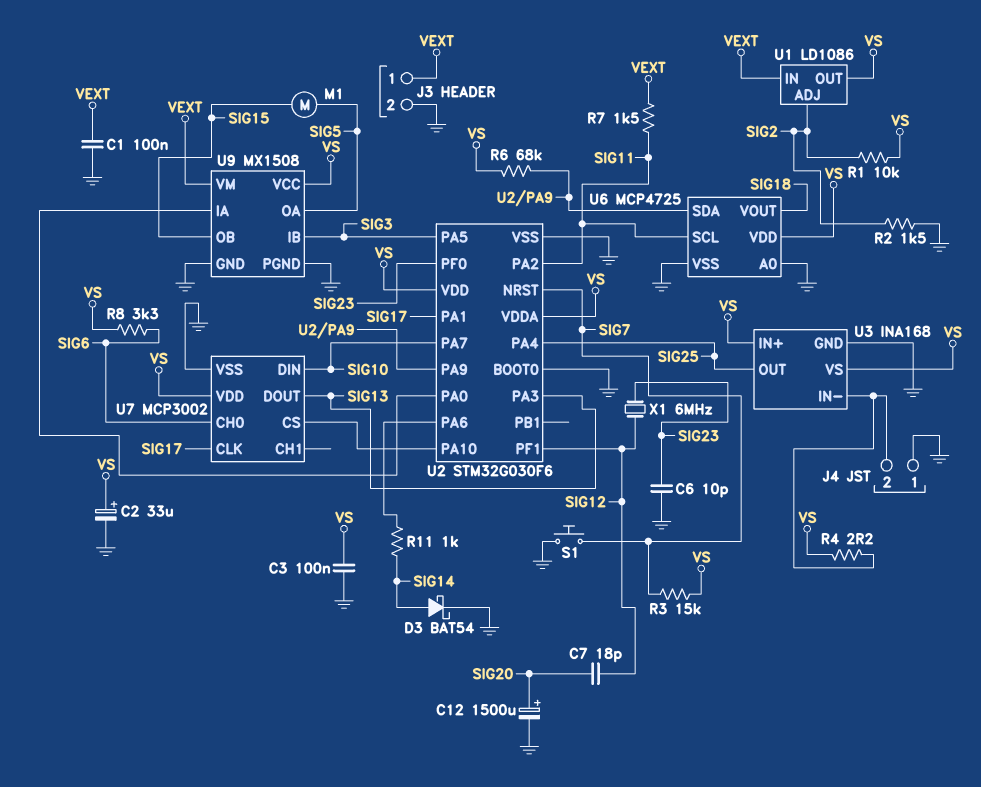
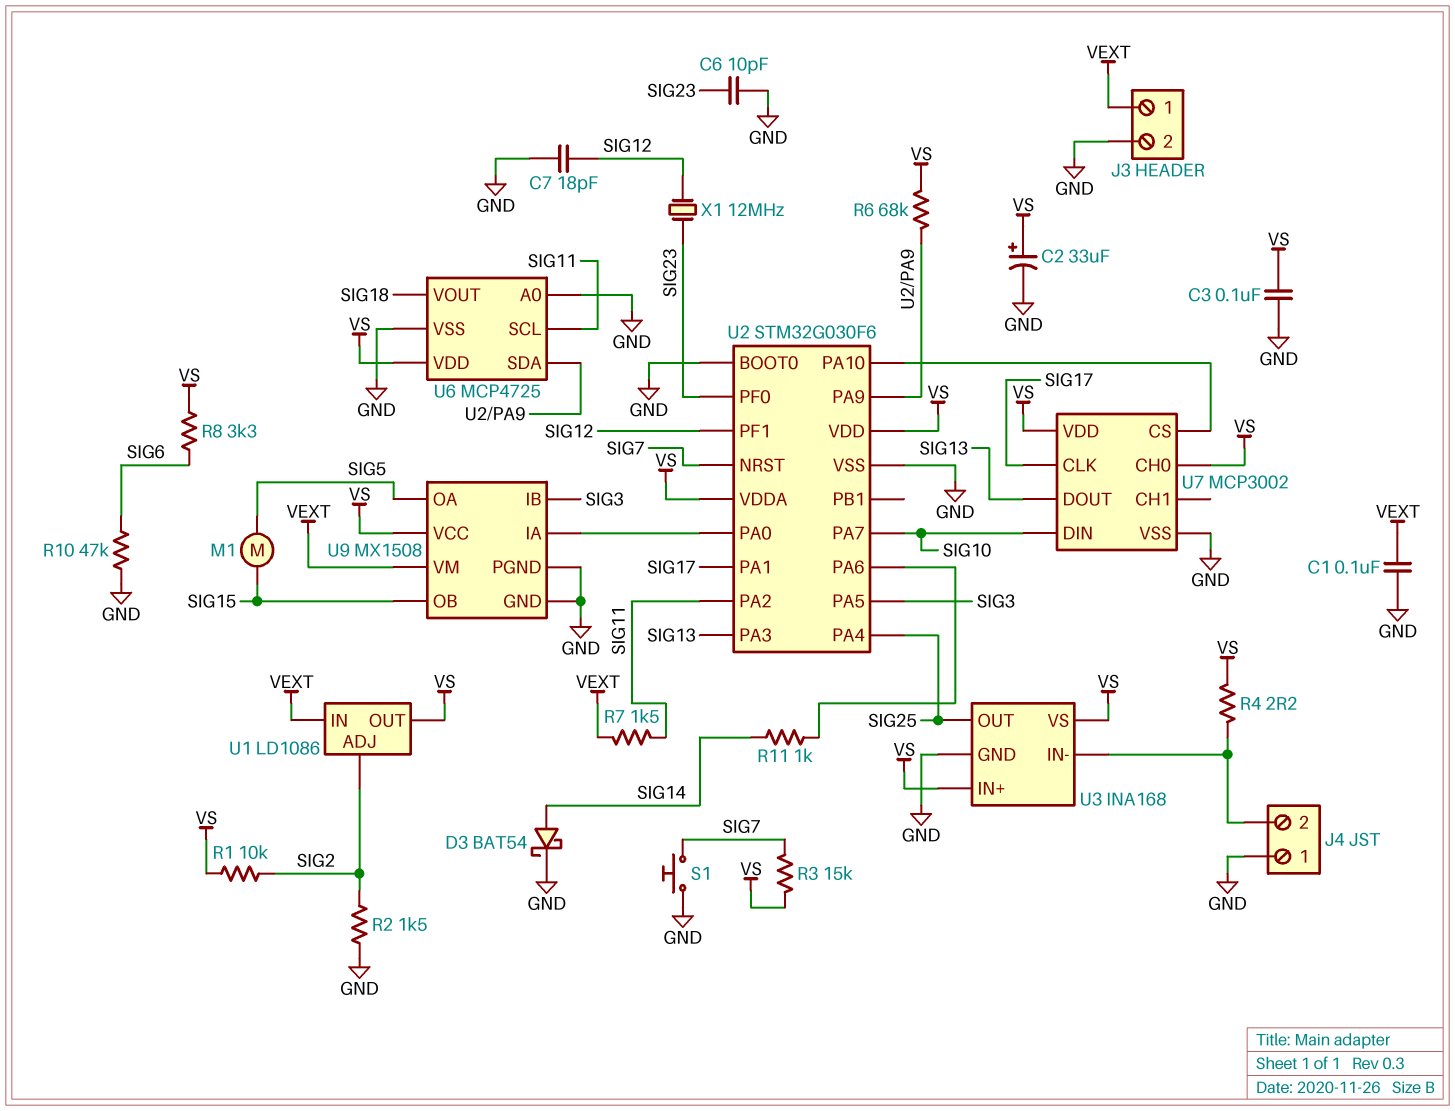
C7: 18pF (SIG12, SIG20) -> 18pF (GND, SIG12)
C12: 1500uF (plus SIG20, minus GND) -> none
R10: none -> 47k (GND, SIG6)
U7 pin CH0: SIG6 -> VS
X1: 6MHz (SIG12, SIG23) -> 12MHz (SIG12, SIG23)

